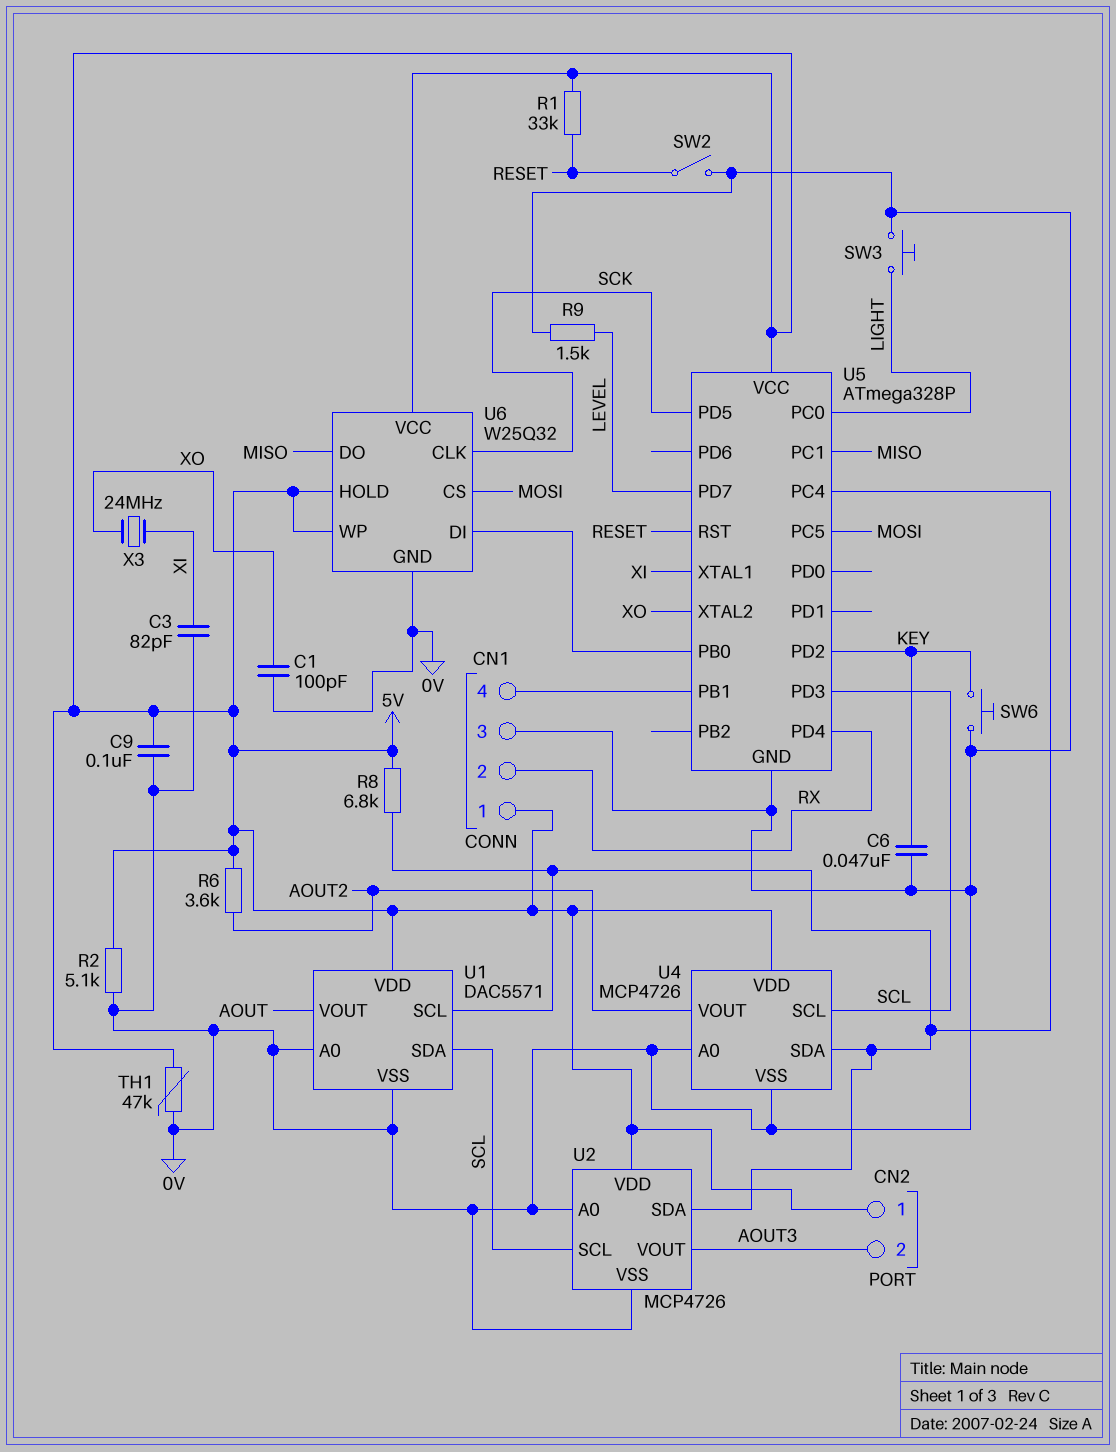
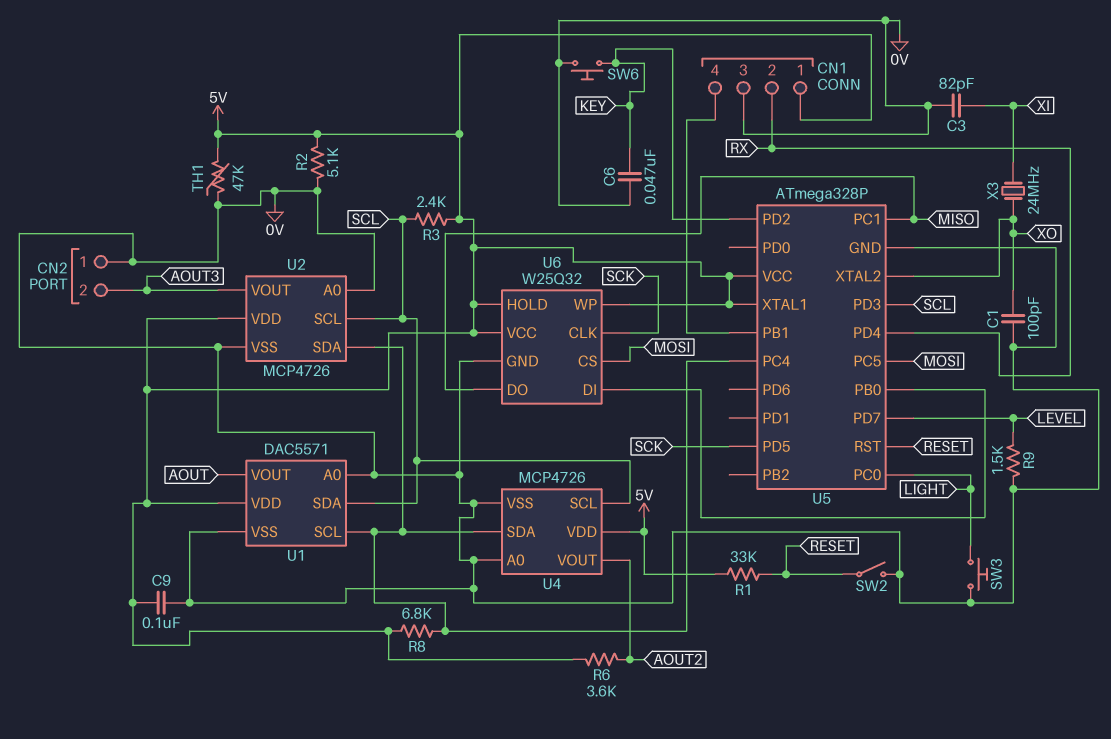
CN2 pin 1: 5V -> 0V
R3: none -> 2.4k (5V, SCL)
U5 pin XTAL1: XI -> 5V

